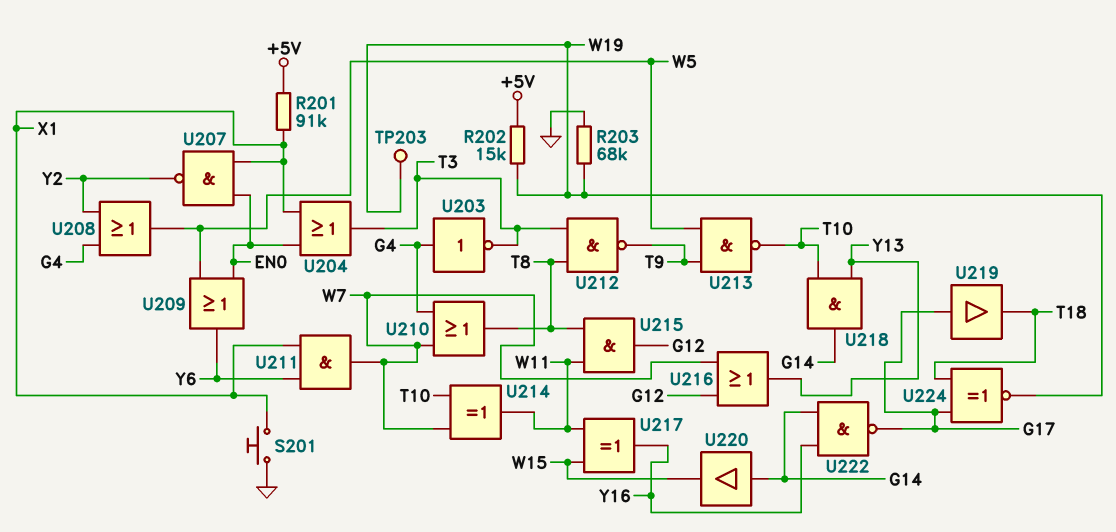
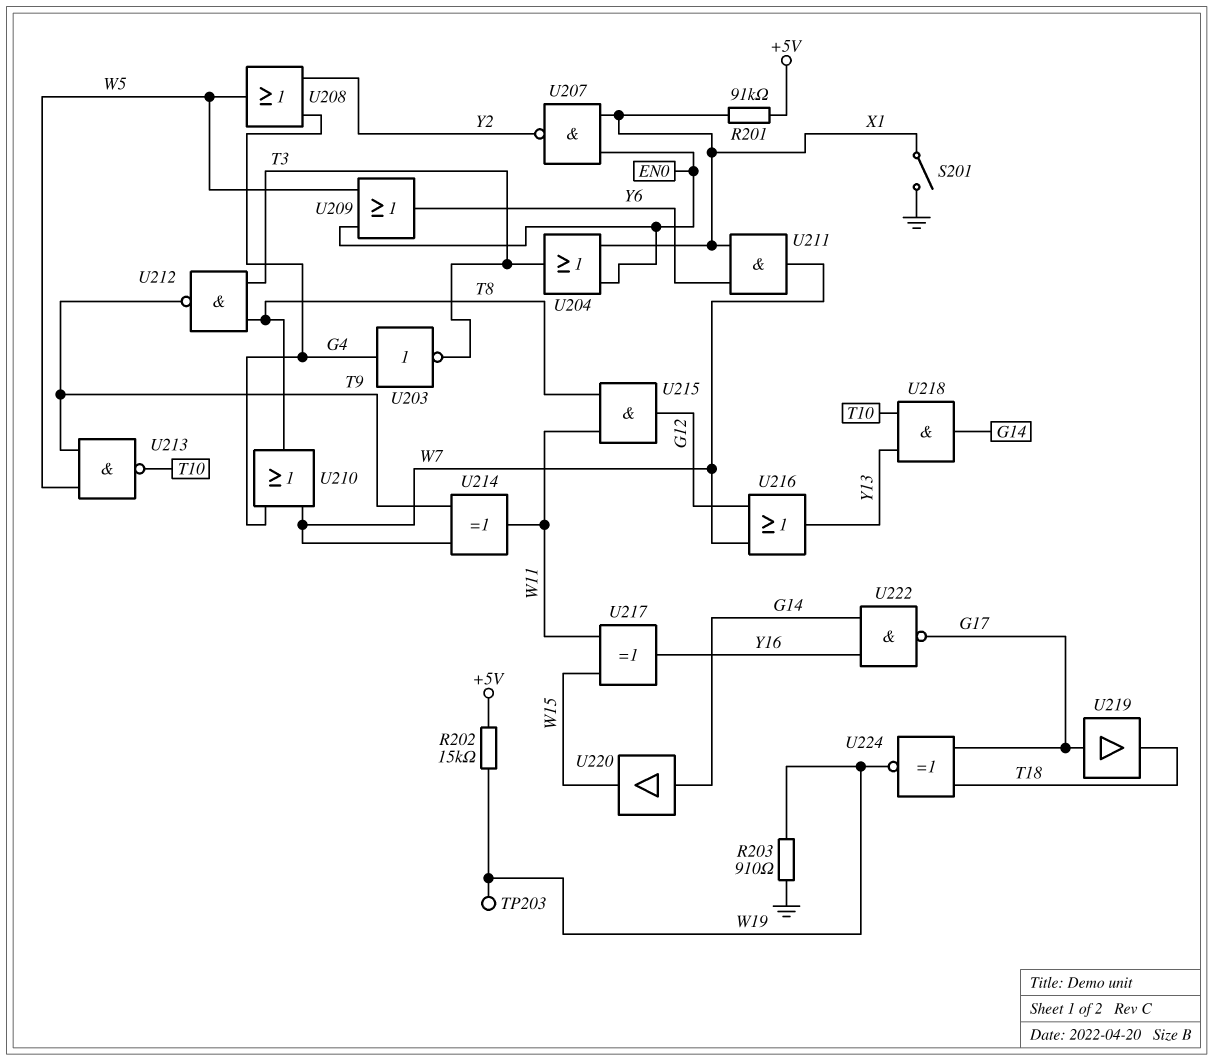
R203: 68k (GND, W19) -> 910 (GND, W19)
S201: button (GND, X1) -> switch (GND, X1)
U214: XOR (in T10, in W7, out W11) -> XOR (in T9, in W7, out W11)

